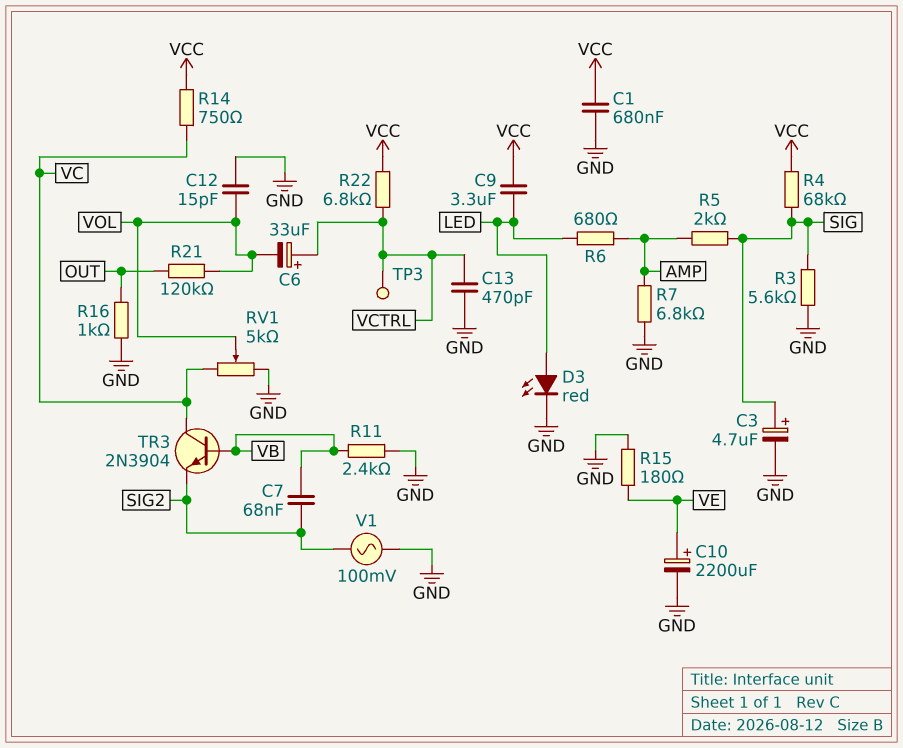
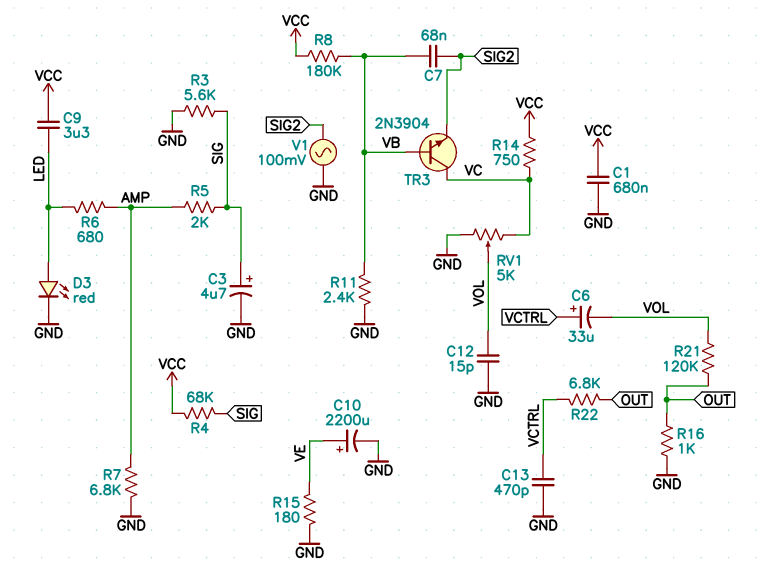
R8: none -> 180k (VB, VCC)
R22: 6.8k (VCC, VCTRL) -> 6.8k (OUT, VCTRL)
TP3: test point (VCTRL) -> none

